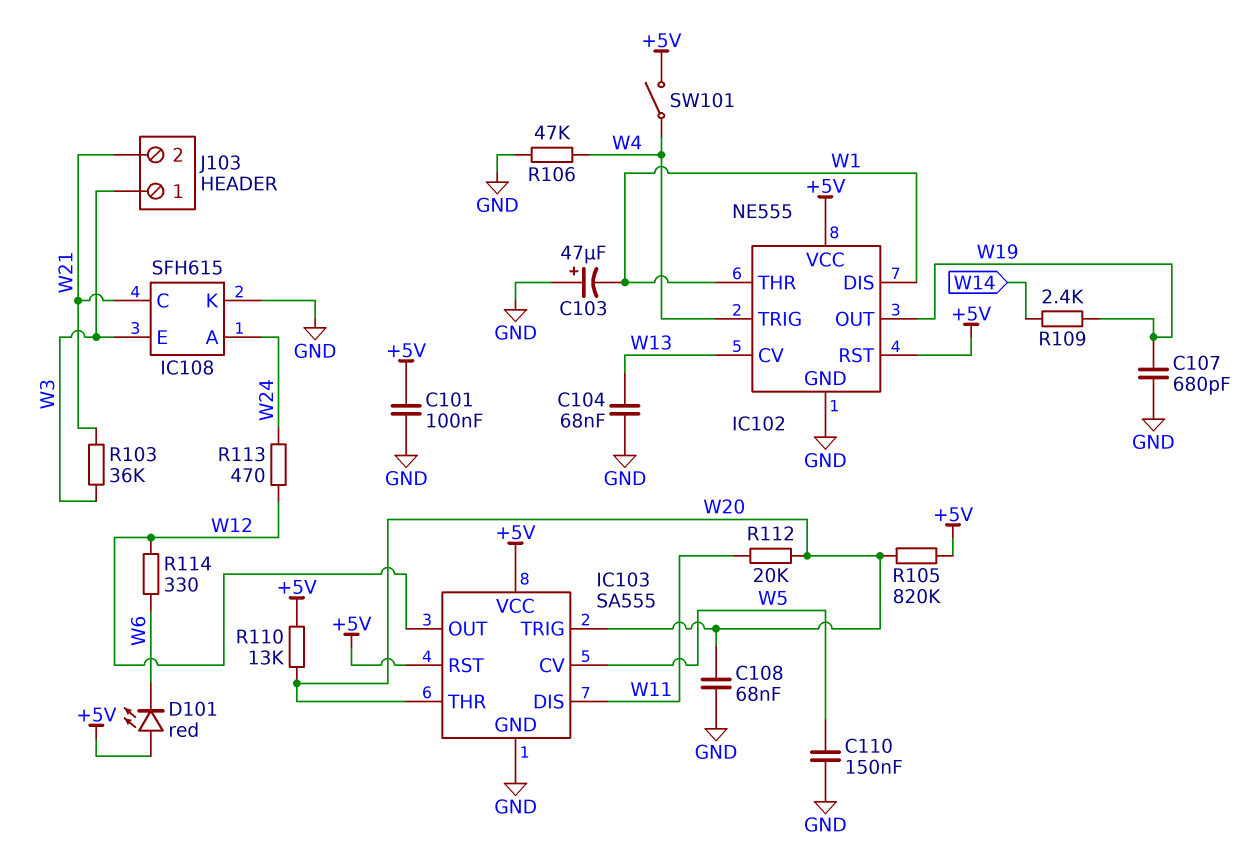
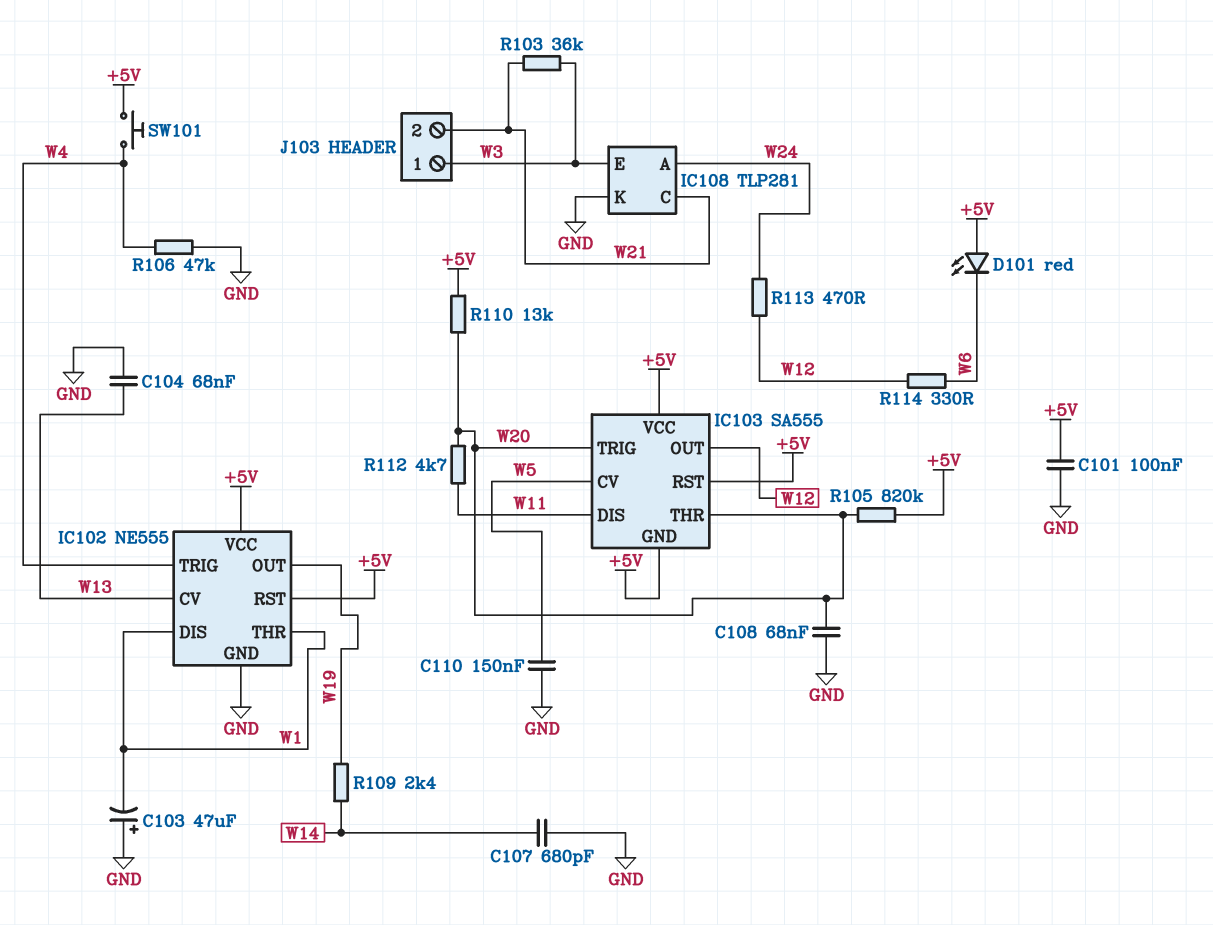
C107: 680pF (GND, W19) -> 680pF (GND, W14)
IC103 pin GND: GND -> +5V
IC108: SFH615 -> TLP281
R112: 20k (W11, W20) -> 4.7k (W11, W20)
SW101: switch (+5V, W4) -> button (+5V, W4)

